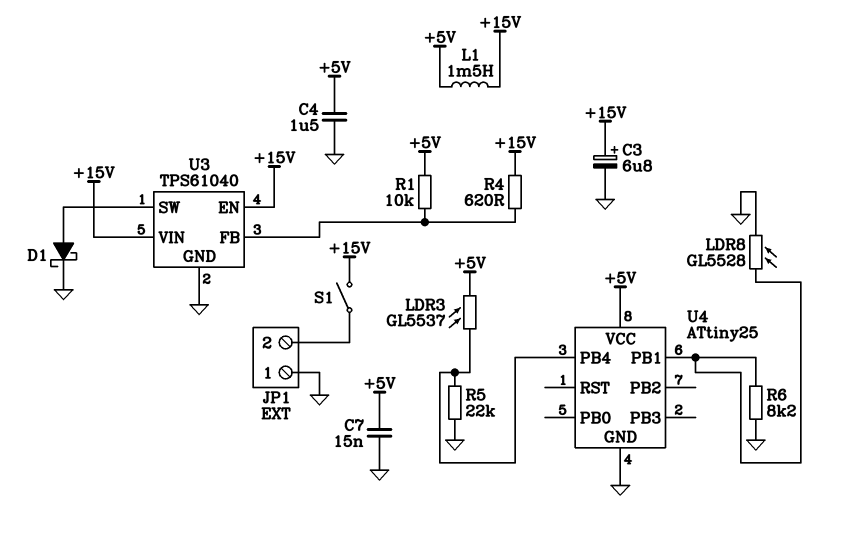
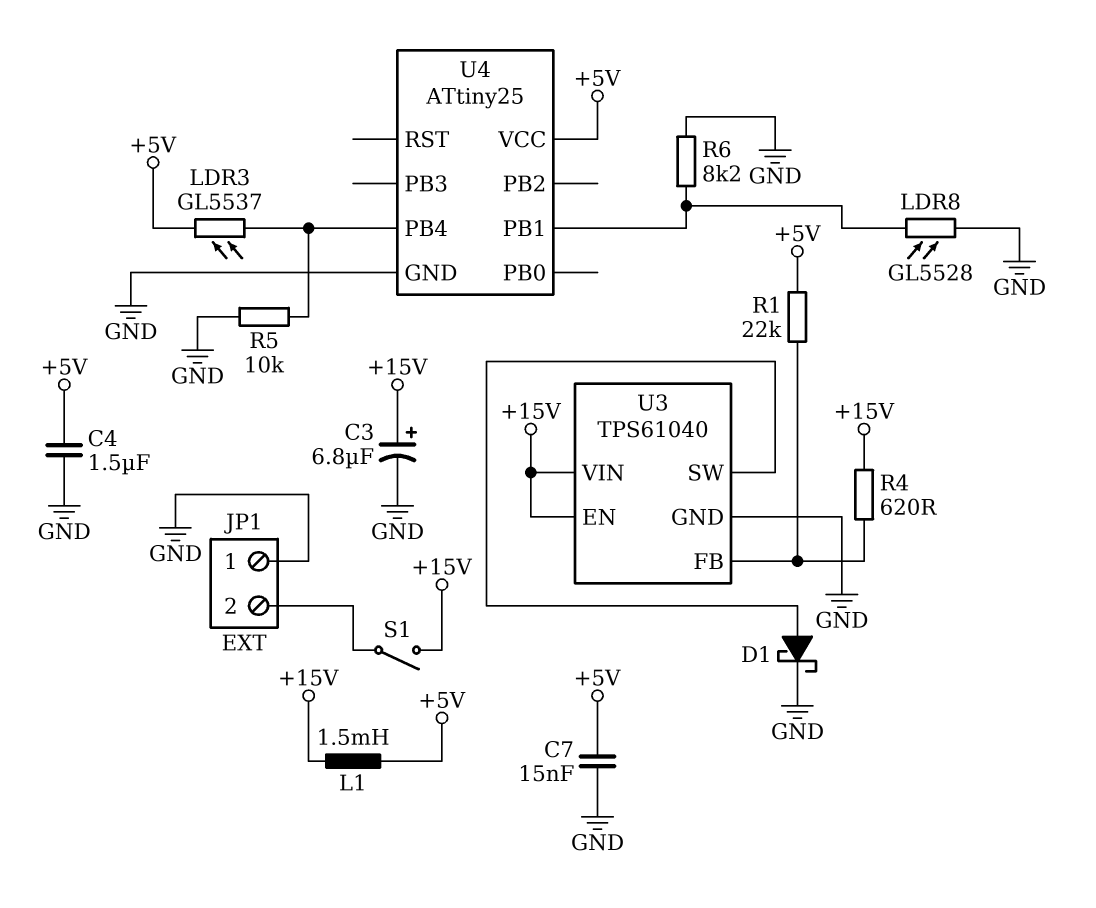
R1: 10k (+5V, U3/FB) -> 22k (+5V, U3/FB)
R5: 22k (GND, U4/PB4) -> 10k (GND, U4/PB4)

